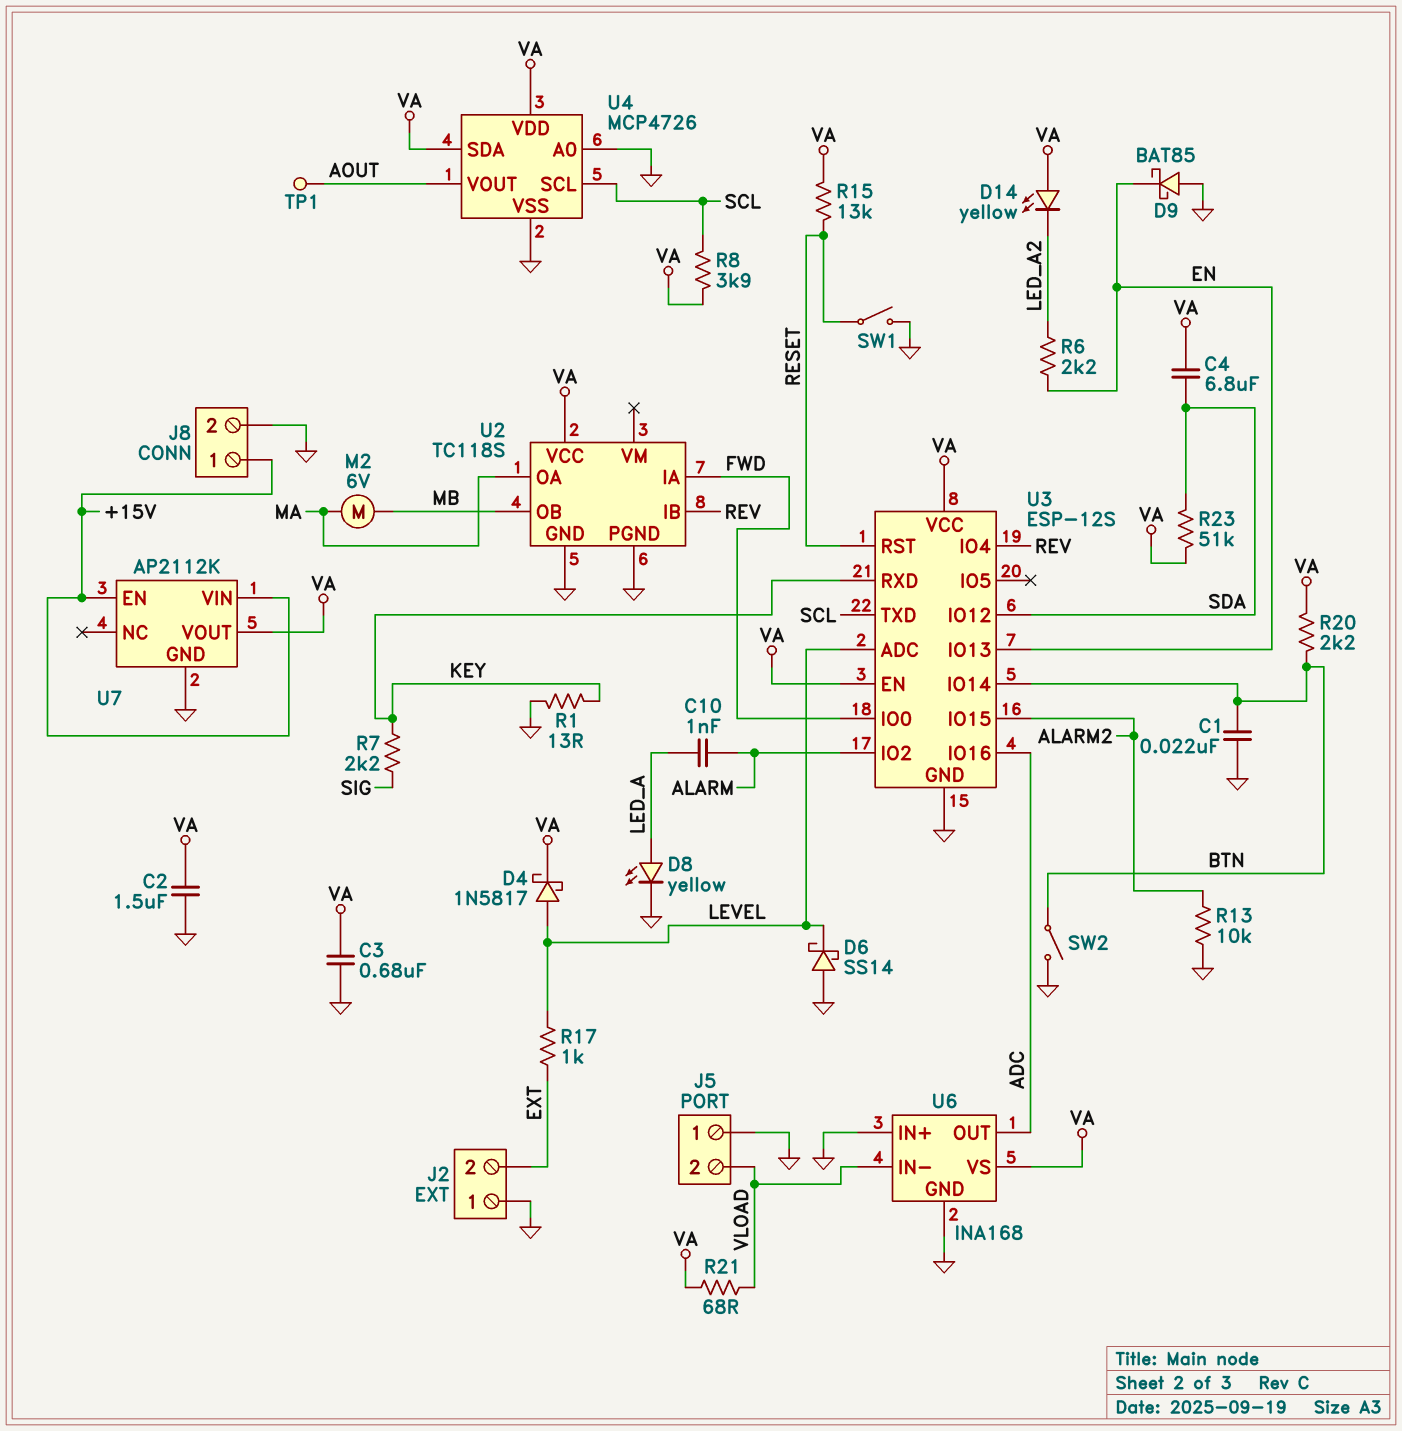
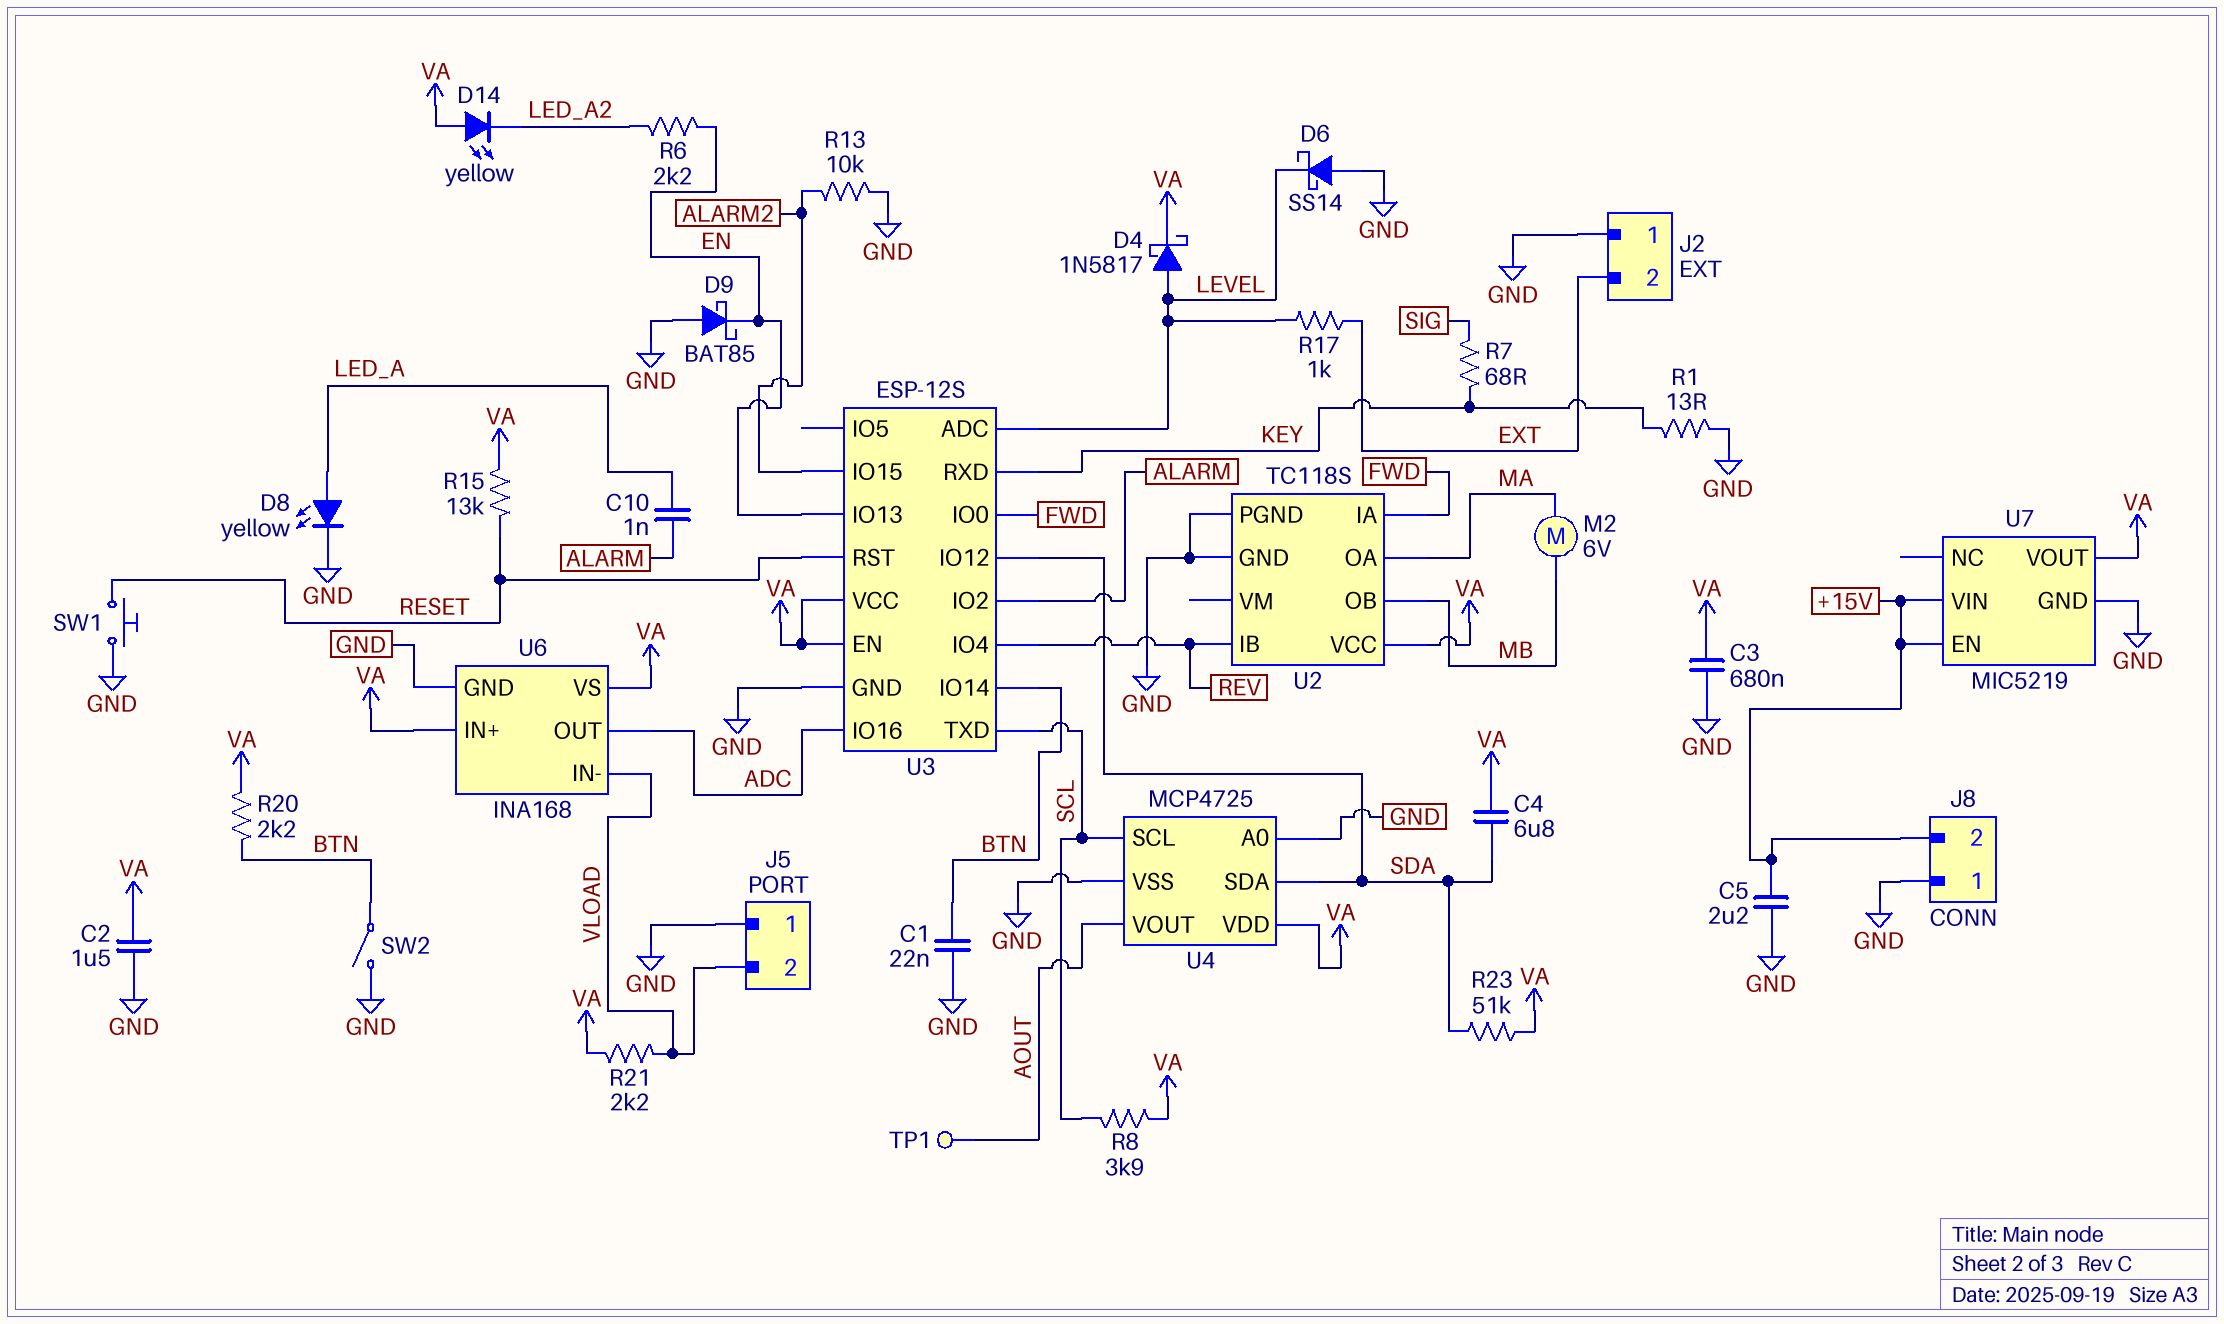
C5: none -> 2.2uF (+15V, GND)
J8 pin 1: +15V -> GND
J8 pin 2: GND -> +15V
R7: 2.2k (KEY, SIG) -> 68 (KEY, SIG)
R21: 68 (VA, VLOAD) -> 2.2k (VA, VLOAD)
SW1: switch (GND, RESET) -> button (GND, RESET)
U4: MCP4726 -> MCP4725
U4 pin SDA: VA -> SDA
U6 pin IN+: GND -> VA
U7: AP2112K -> MIC5219

